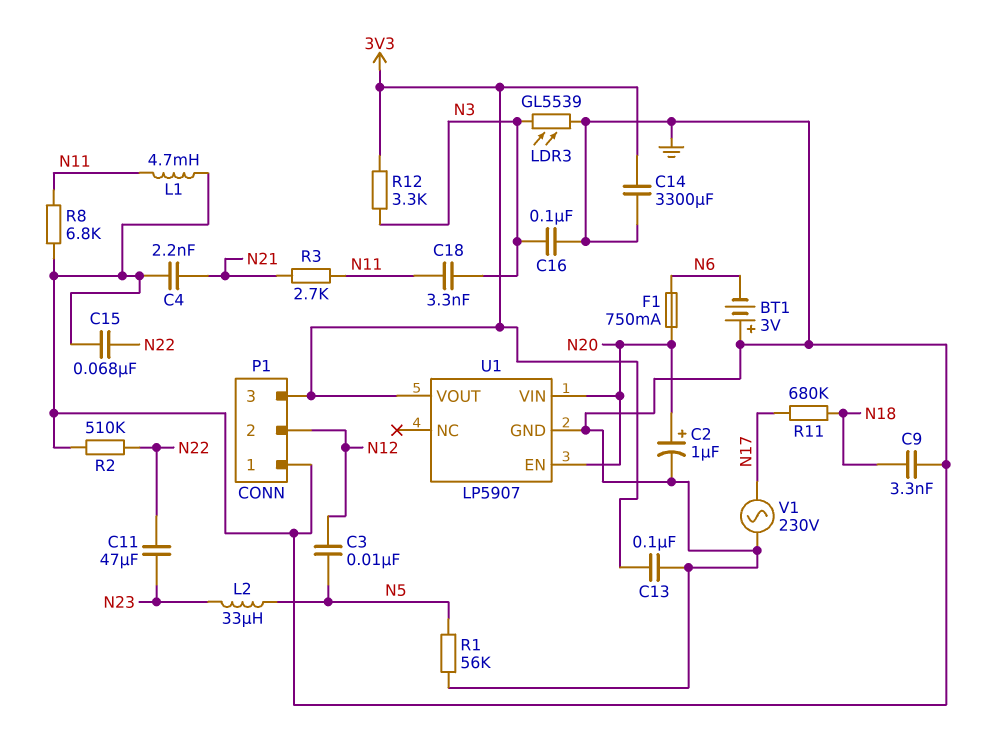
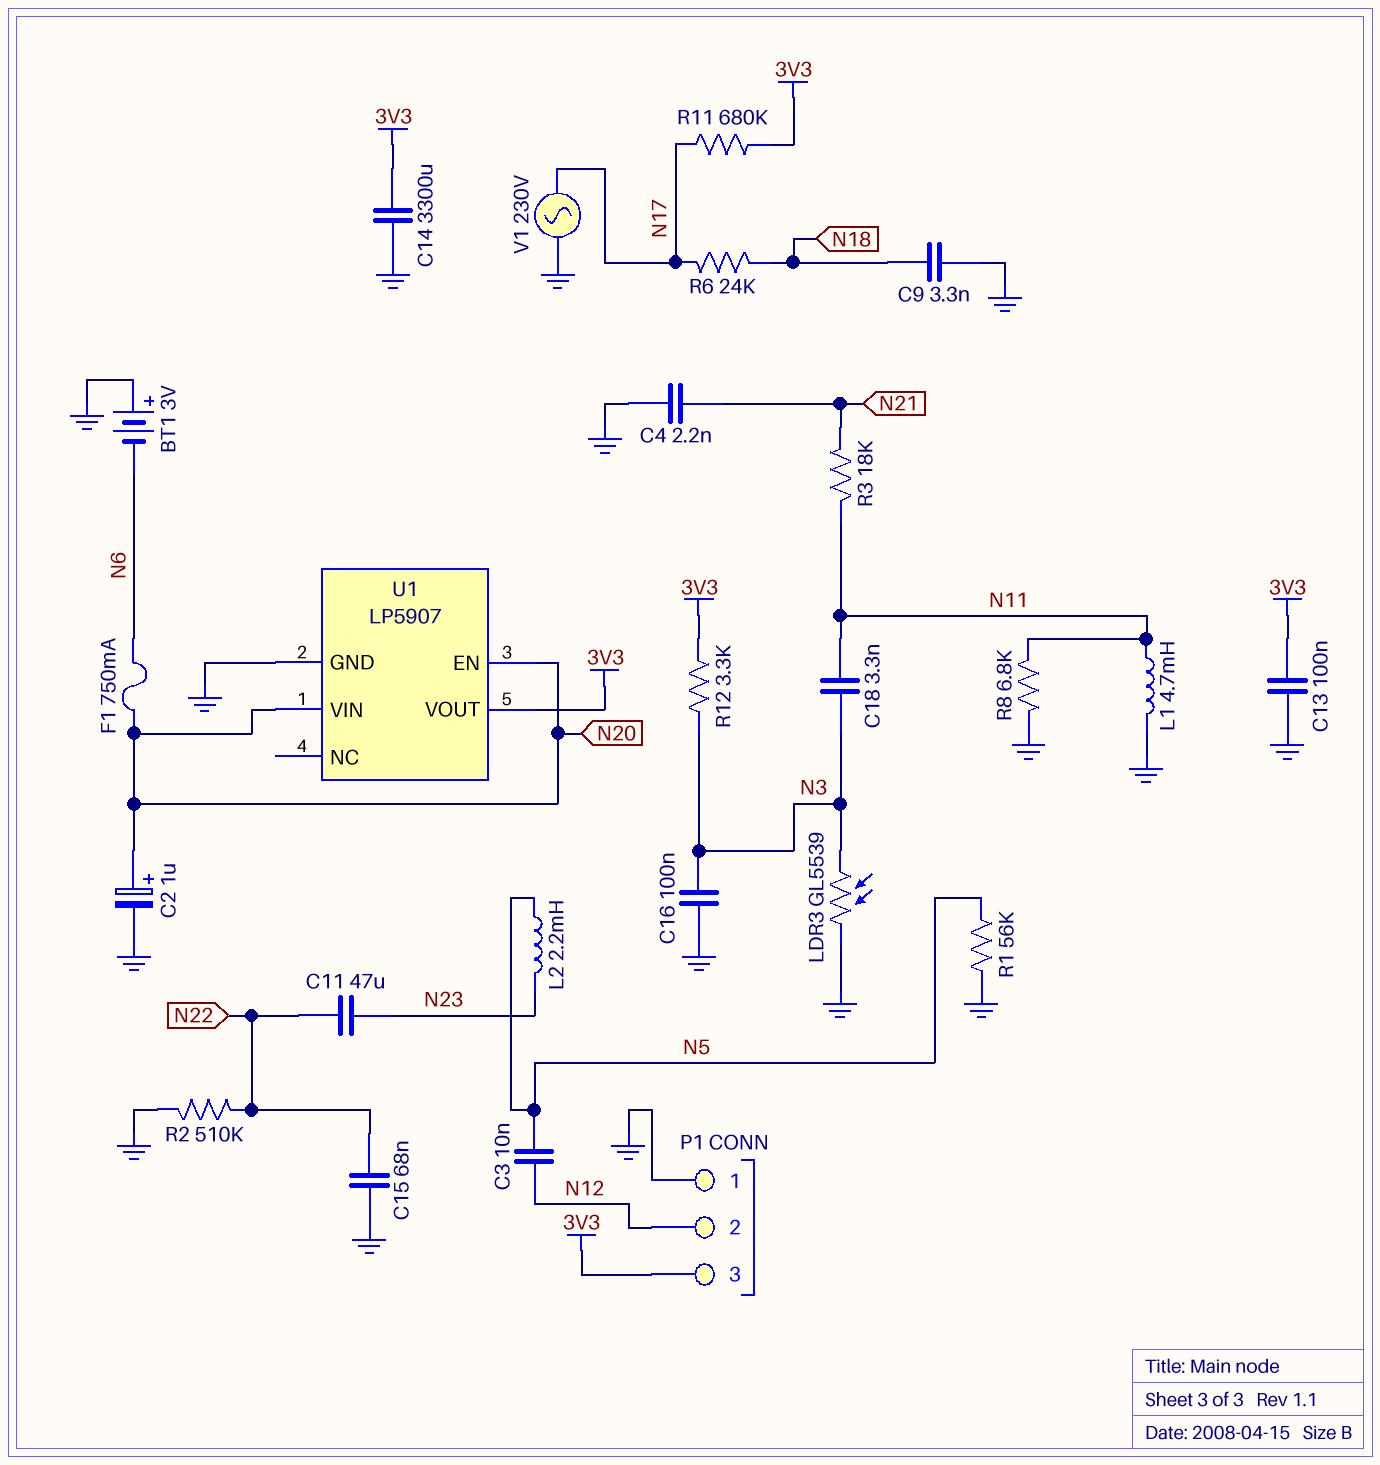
L2: 33uH (N5, N23) -> 2.2mH (N5, N23)
R3: 2.7k (N11, N21) -> 18k (N11, N21)
R6: none -> 24k (N17, N18)
R11: 680k (N17, N18) -> 680k (3V3, N17)

